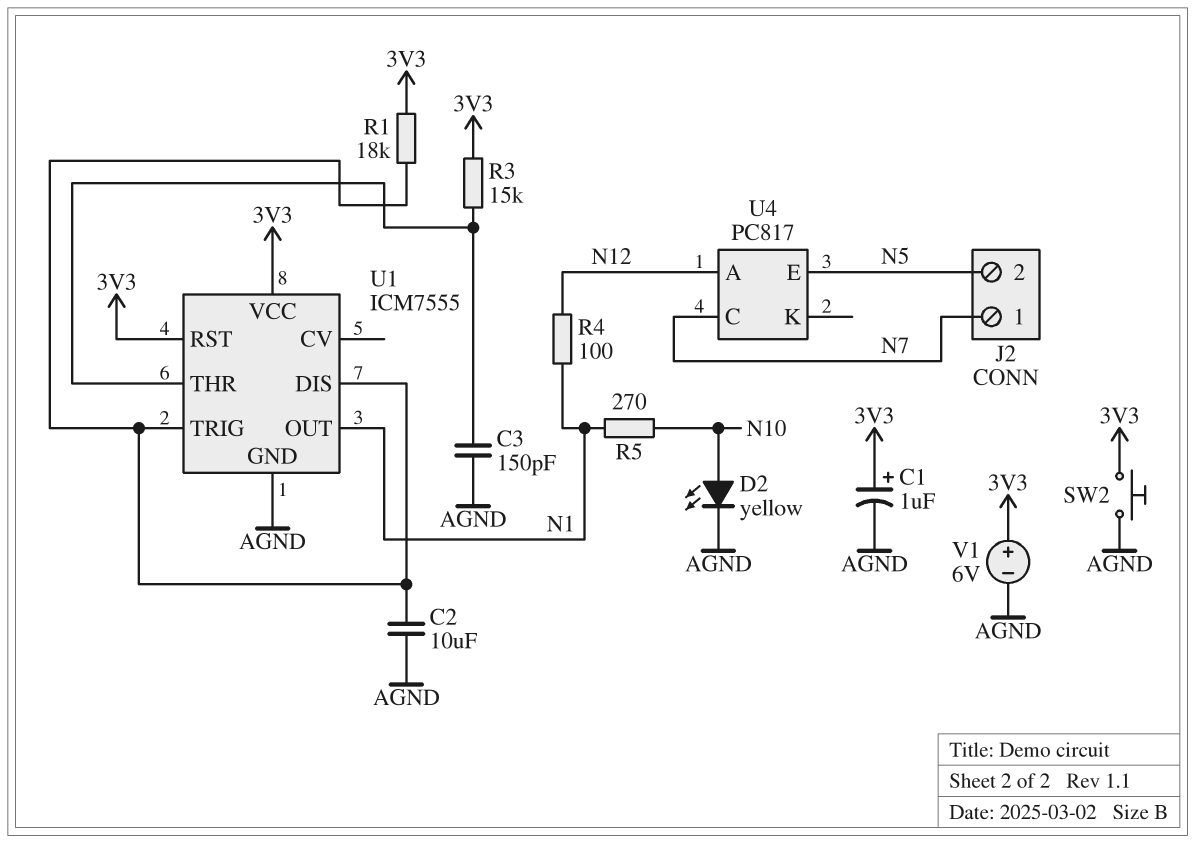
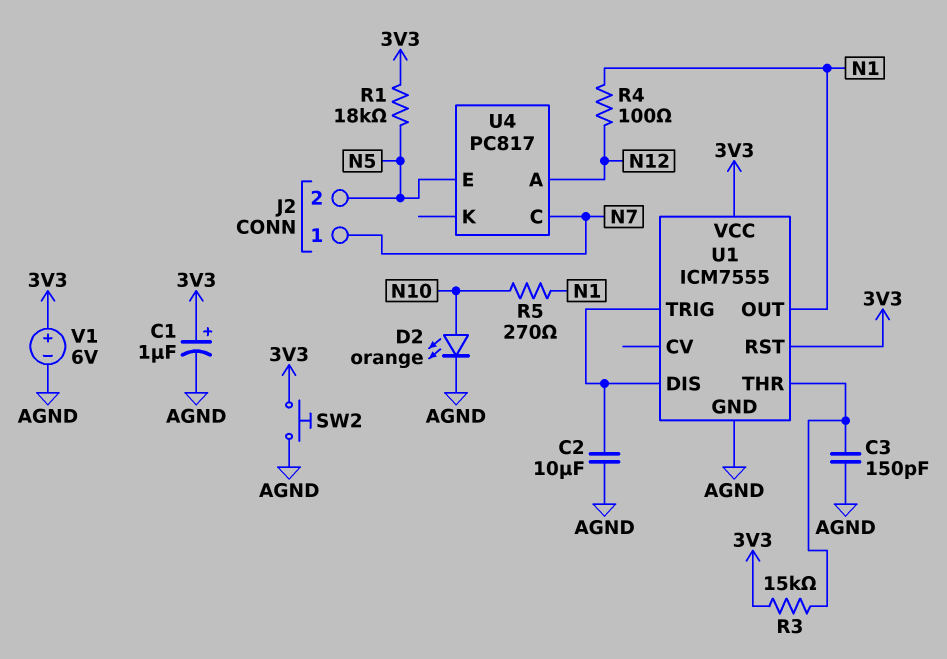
D2: LED yellow (A N10, K AGND) -> LED orange (A N10, K AGND)
R1: 18k (3V3, U1/DIS) -> 18k (3V3, N5)

